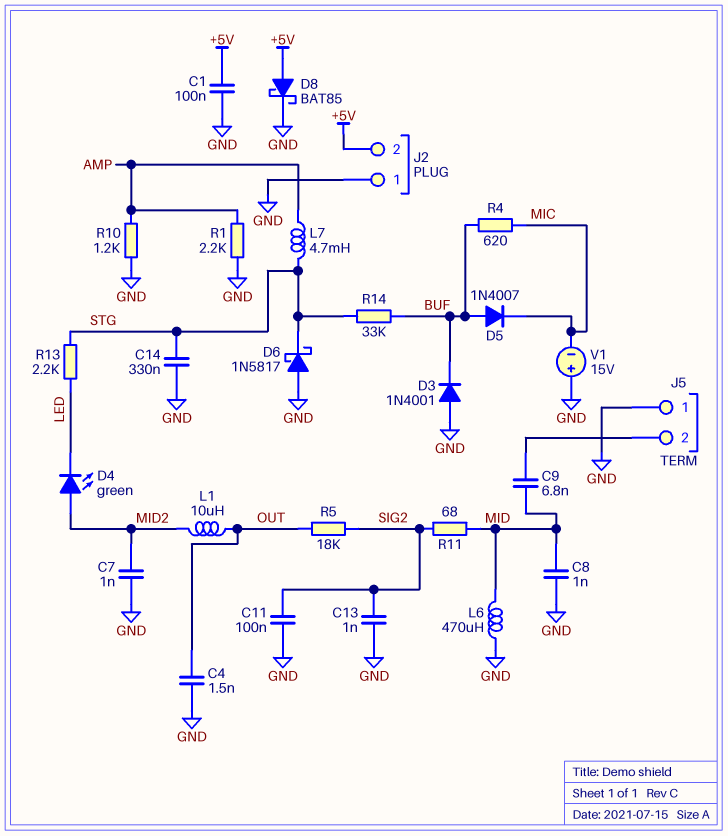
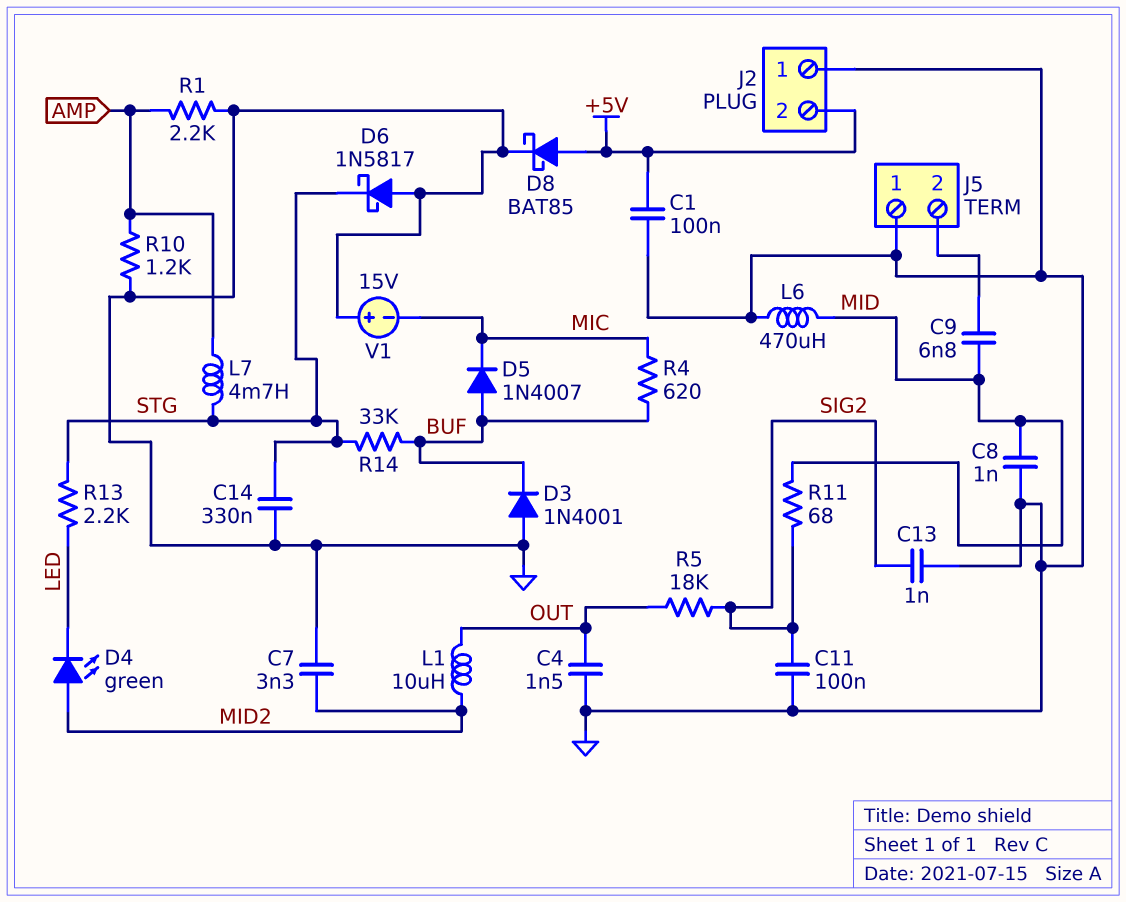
C7: 1nF (GND, MID2) -> 3.3nF (GND, MID2)

